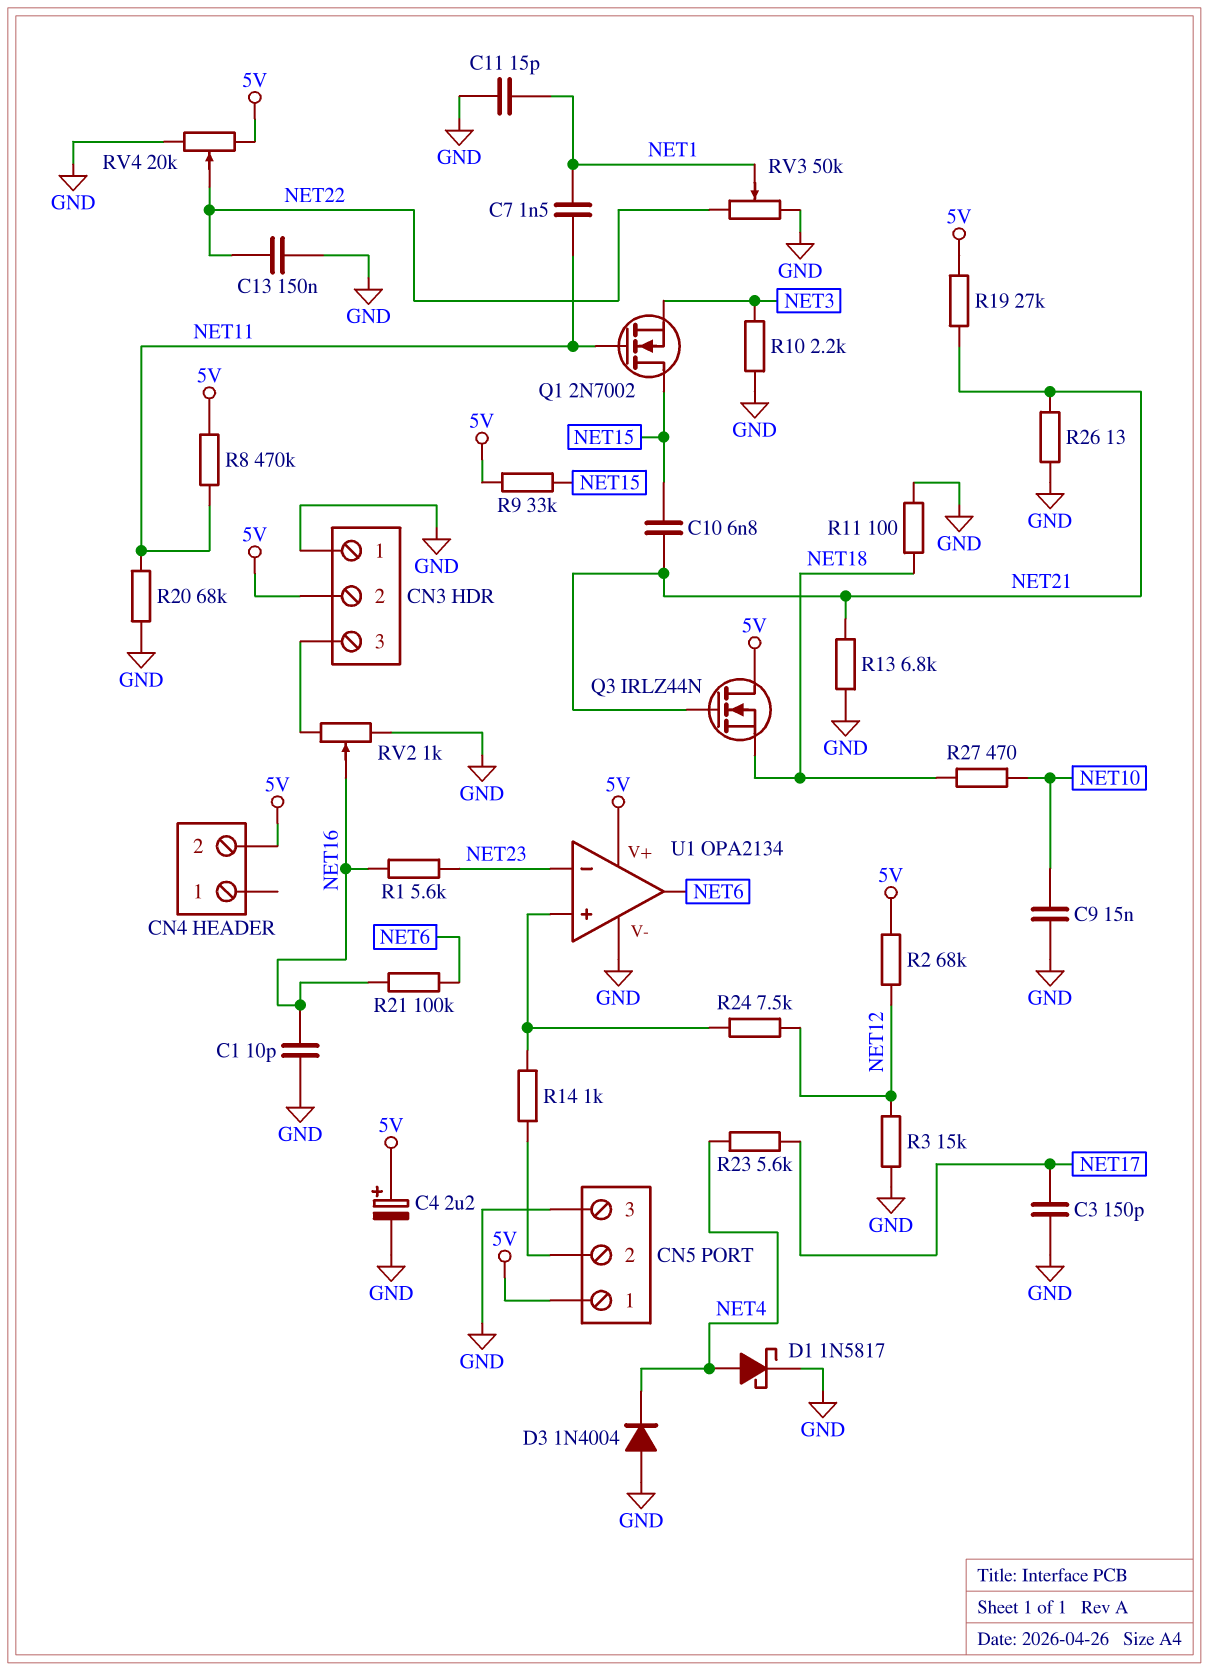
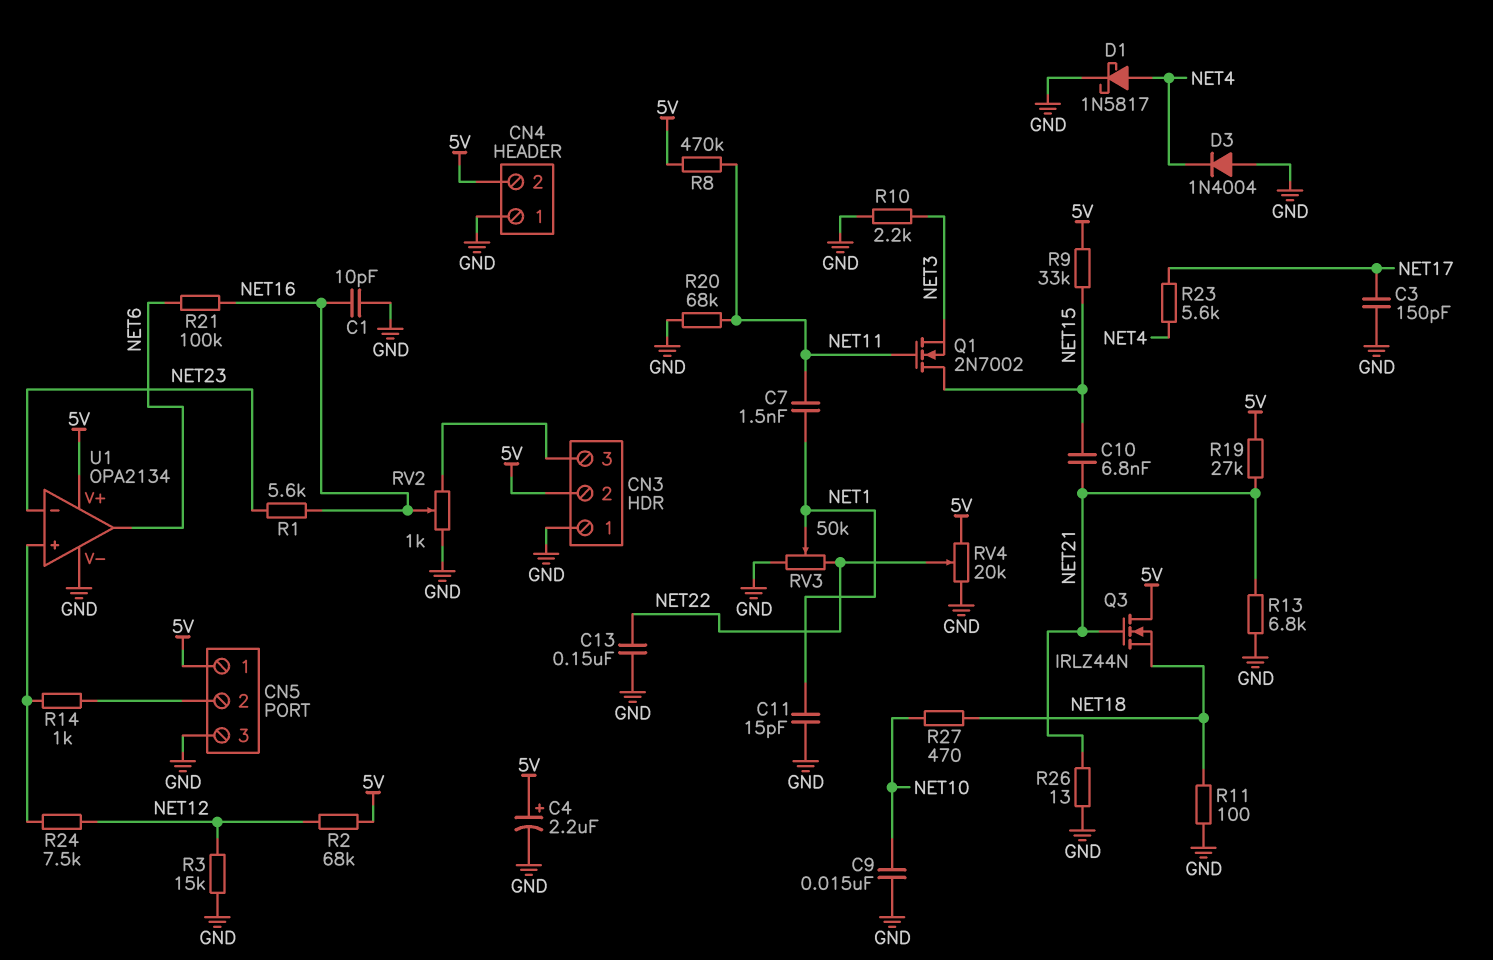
CN4 pin 1: none -> GND

